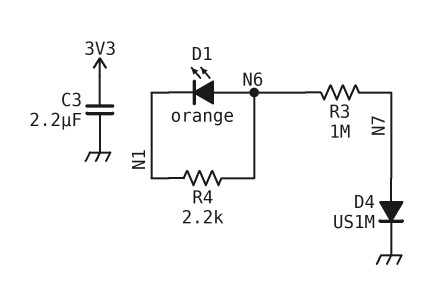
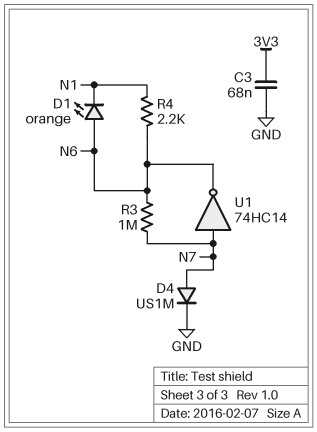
C3: 2.2uF (3V3, GND) -> 68nF (3V3, GND)
U1: none -> NOT 74HC14 (in N7, out N6)

